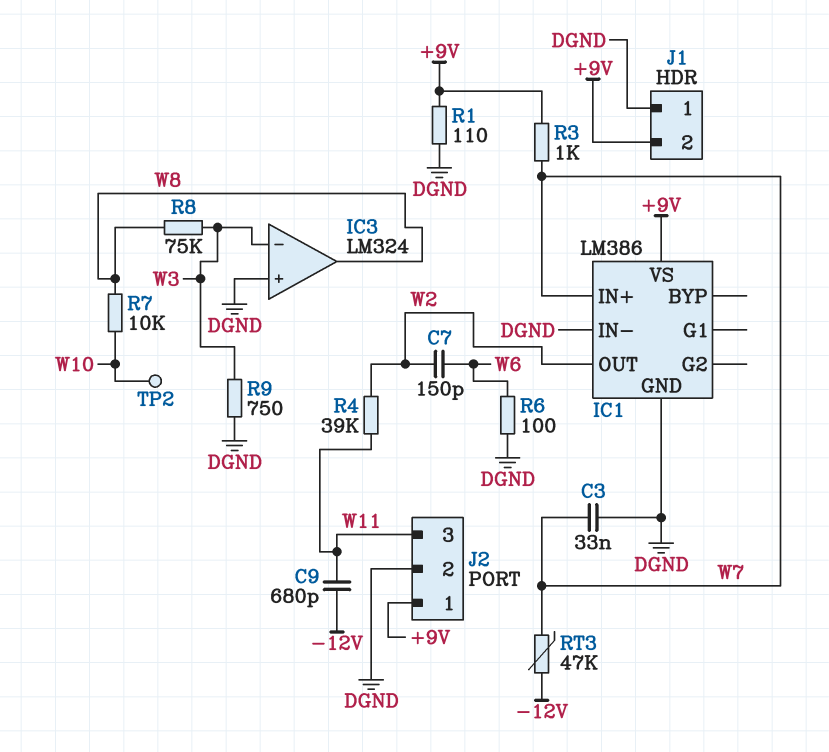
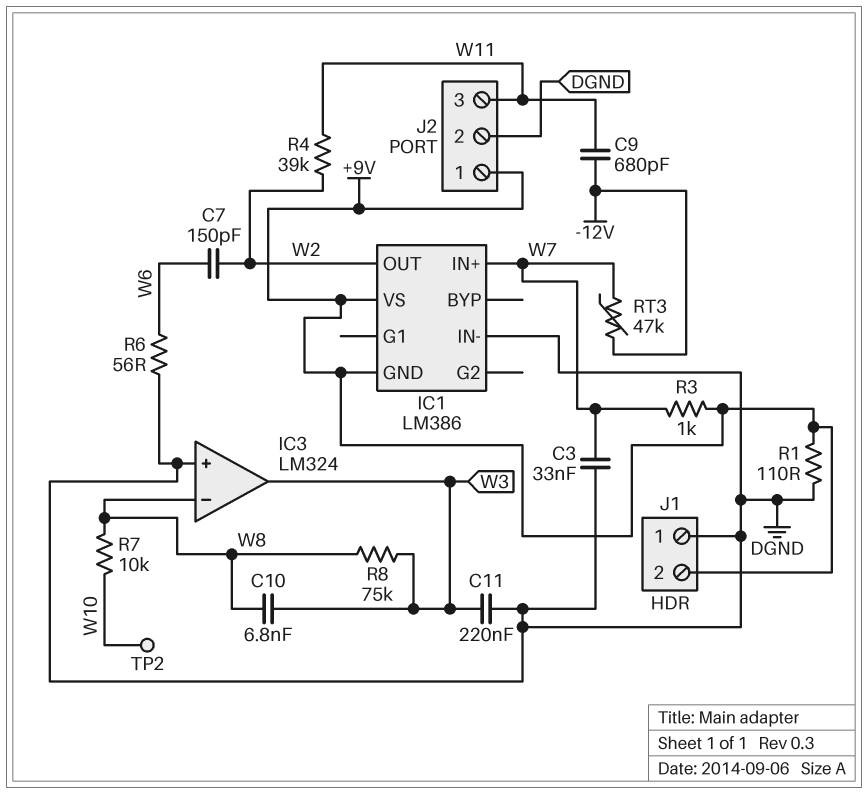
C10: none -> 6.8nF (W3, W8)
C11: none -> 220nF (DGND, W3)
IC1 pin GND: DGND -> +9V
IC3 pin in-: W3 -> W8
IC3 pin out: W8 -> W3
R6: 100 (DGND, W6) -> 56 (DGND, W6)
R9: 750 (DGND, W3) -> none

